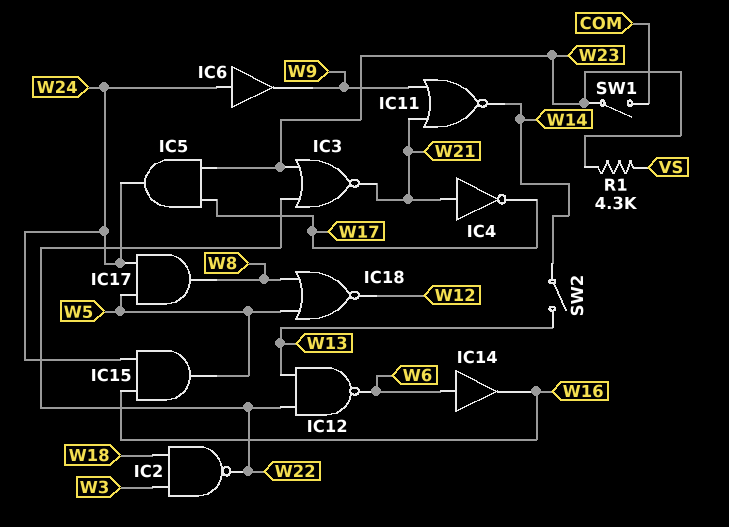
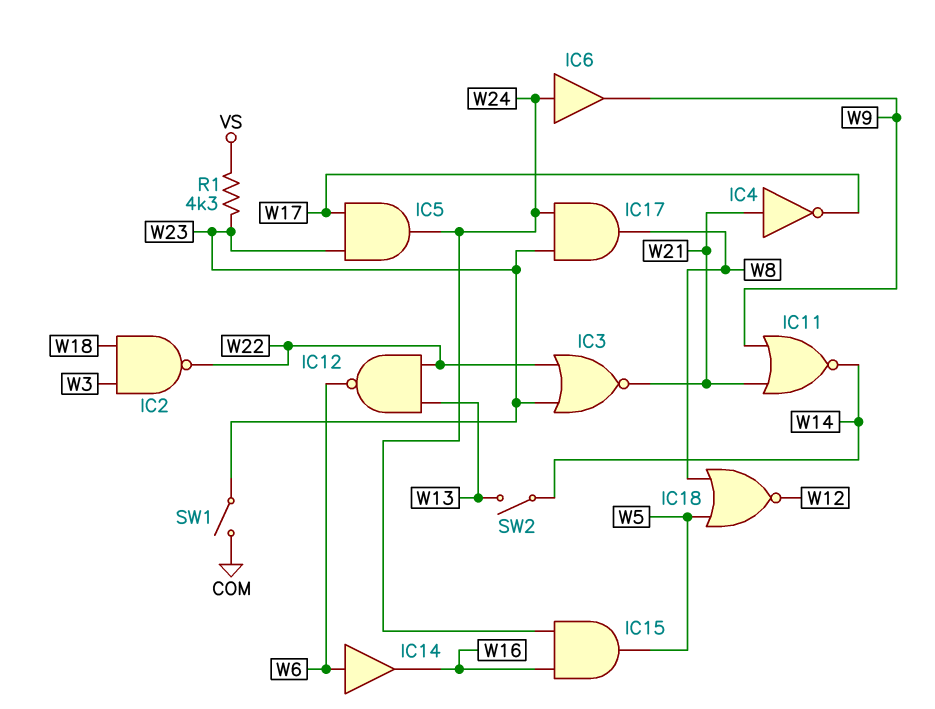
IC17: AND (in W5, in W24, out W8) -> AND (in W23, in W24, out W8)

